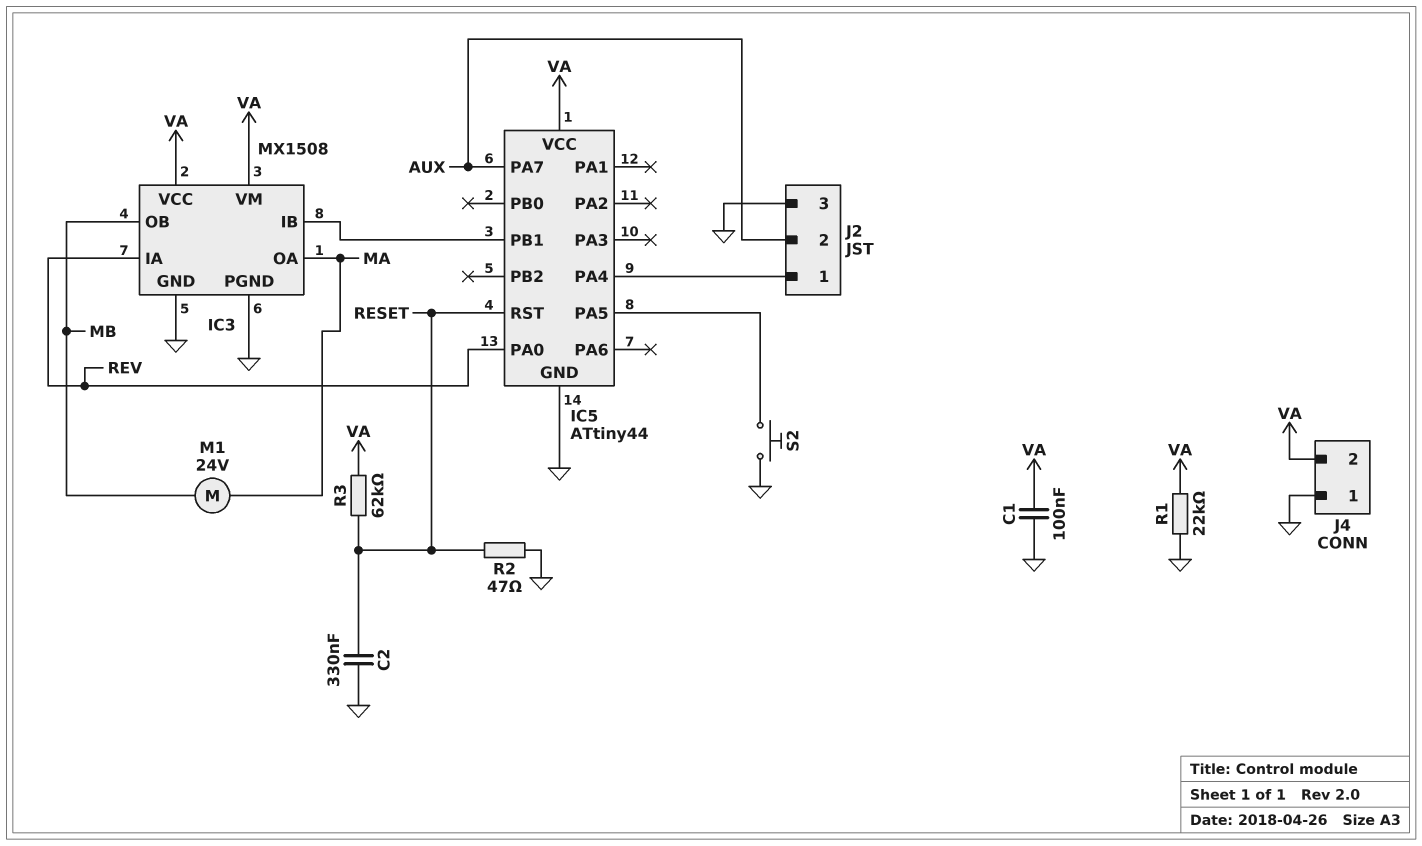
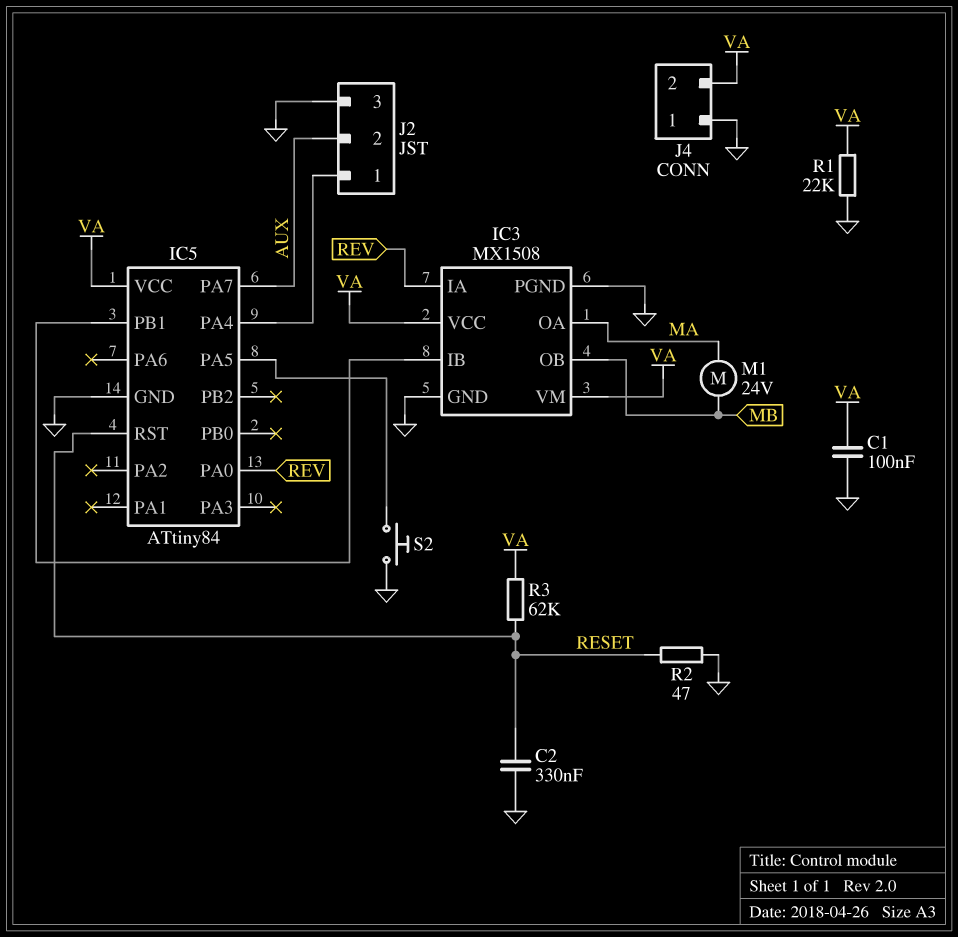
IC5: ATtiny44 -> ATtiny84

